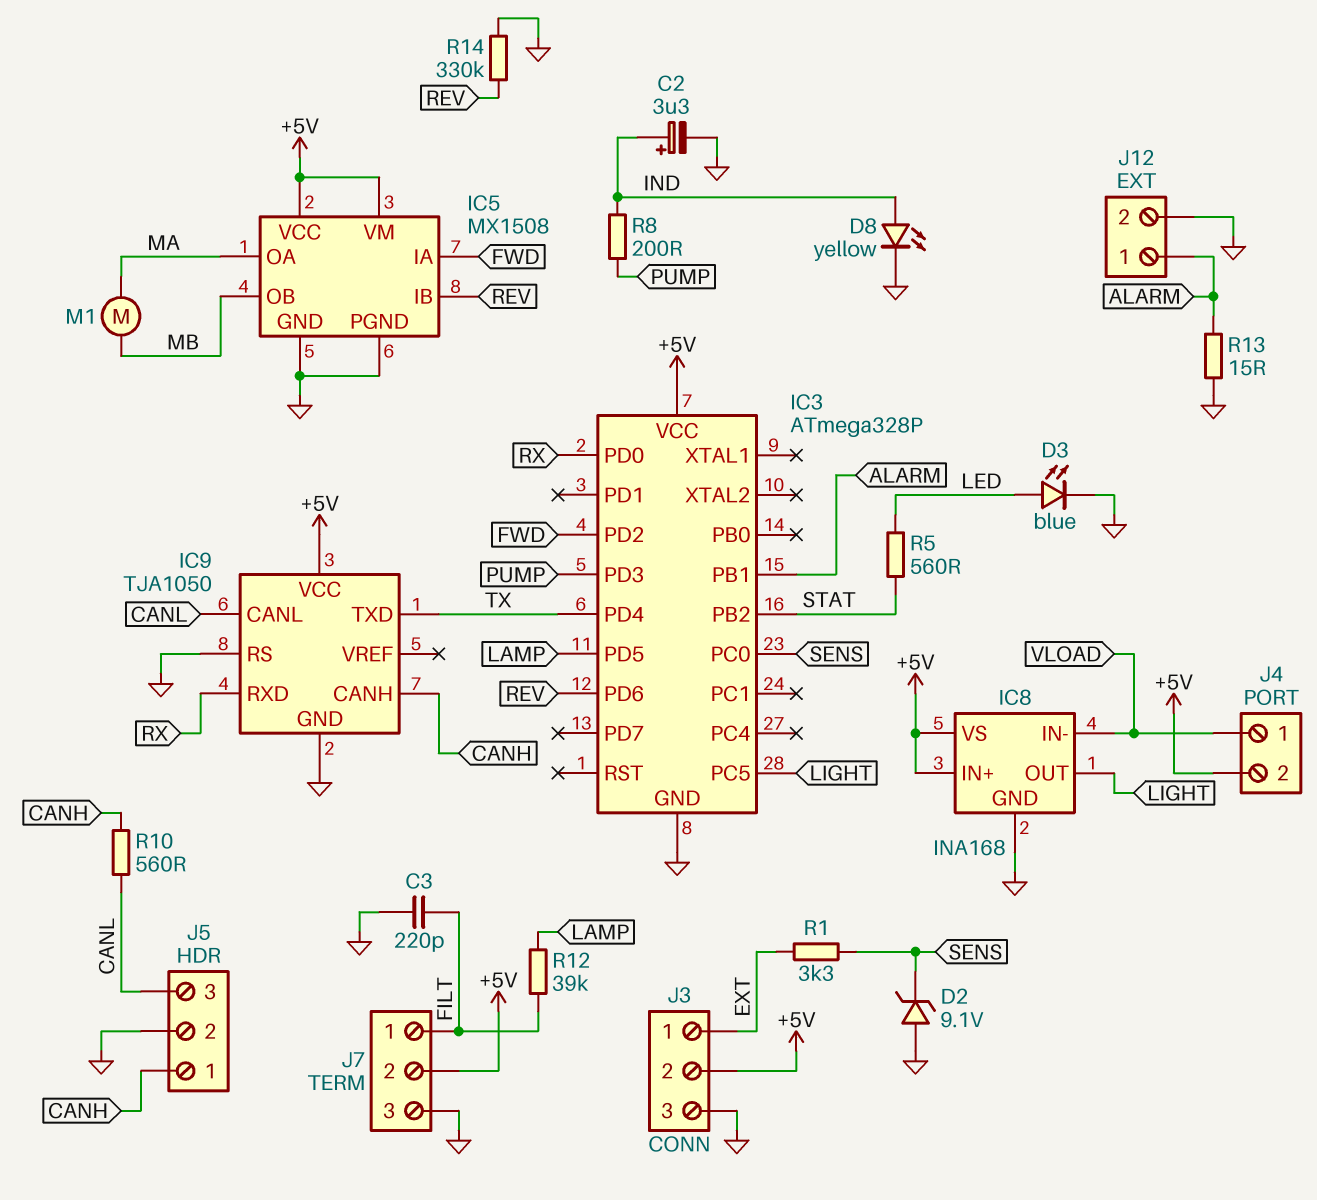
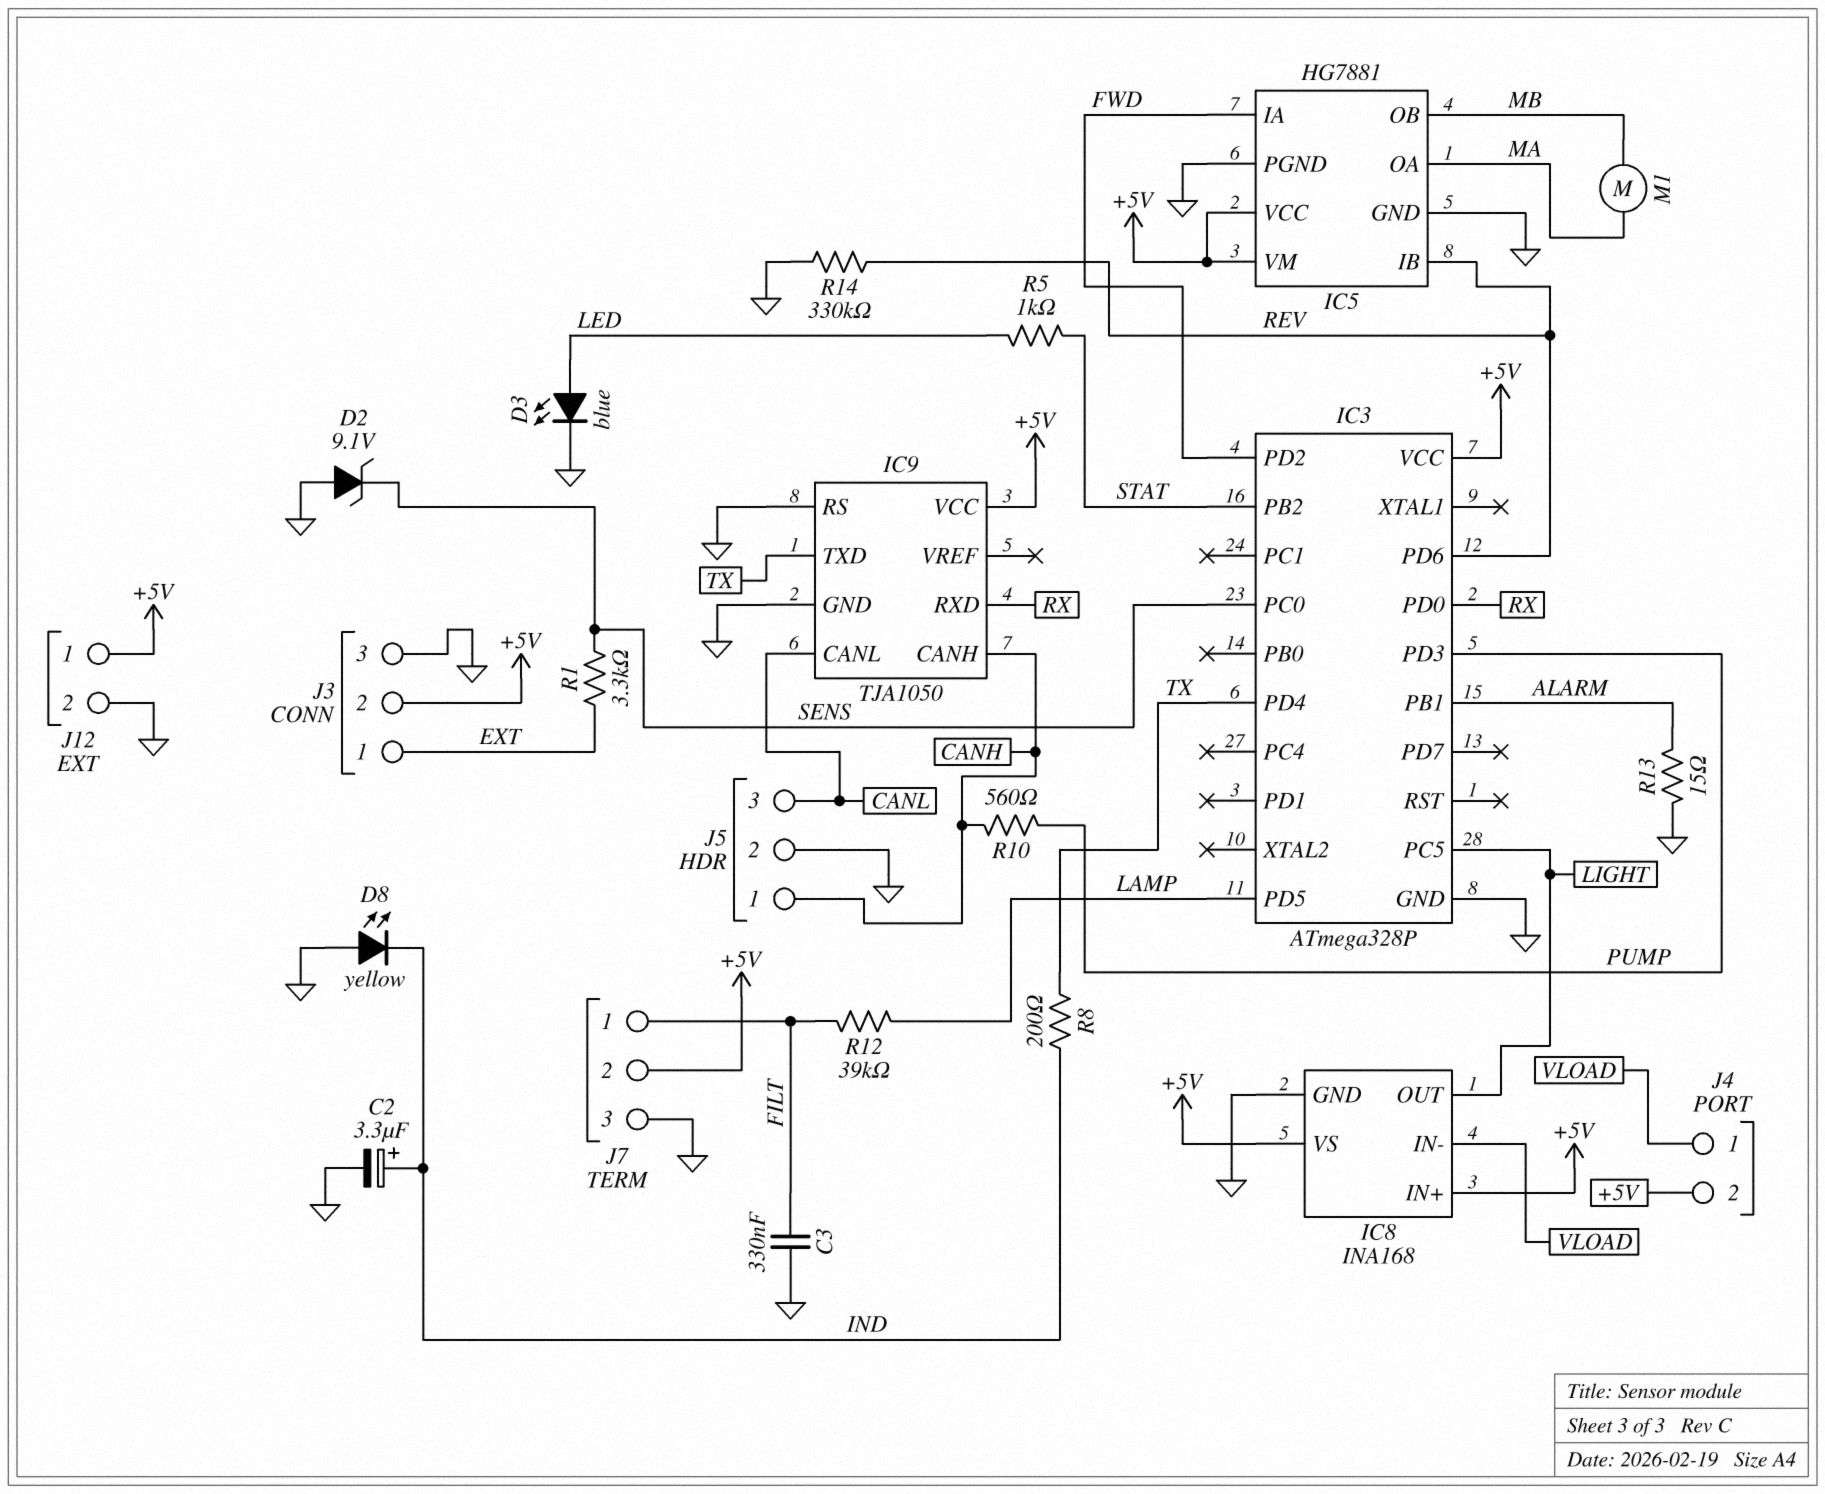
C3: 220pF (FILT, GND) -> 330nF (FILT, GND)
D8: LED yellow (A IND, K GND) -> LED yellow (A GND, K IND)
IC5: MX1508 -> HG7881
J12 pin 1: ALARM -> +5V
R5: 560 (LED, STAT) -> 1k (LED, STAT)
R8: 200 (IND, PUMP) -> 200 (IND, TX)
R10: 560 (CANH, CANL) -> 560 (CANH, PUMP)

